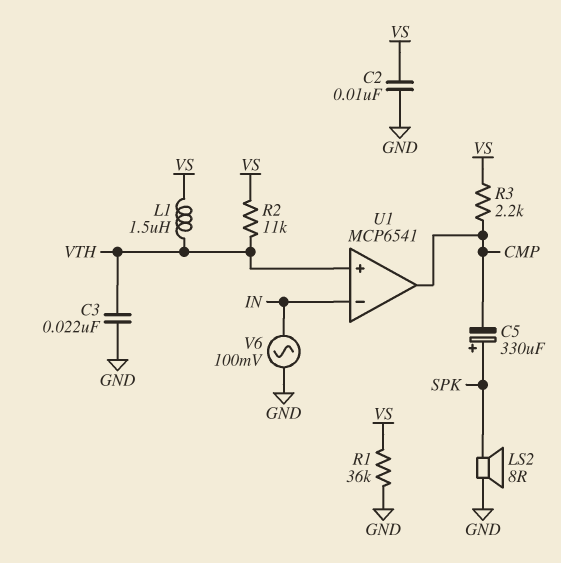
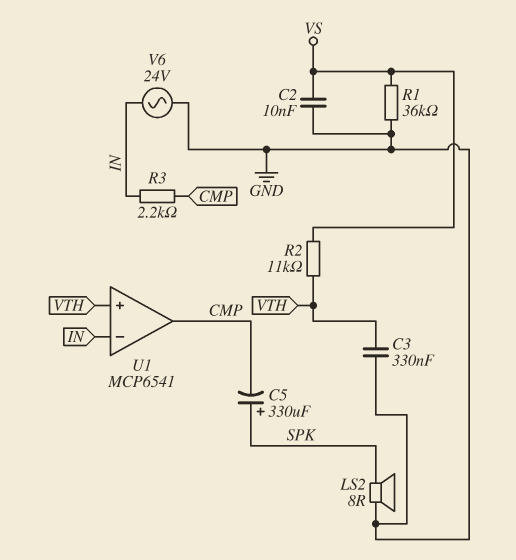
C3: 22nF (GND, VTH) -> 330nF (GND, VTH)
L1: 1.5uH (VS, VTH) -> none
R3: 2.2k (CMP, VS) -> 2.2k (CMP, IN)
V6: AC 100mV (GND, IN) -> AC 24V (GND, IN)

